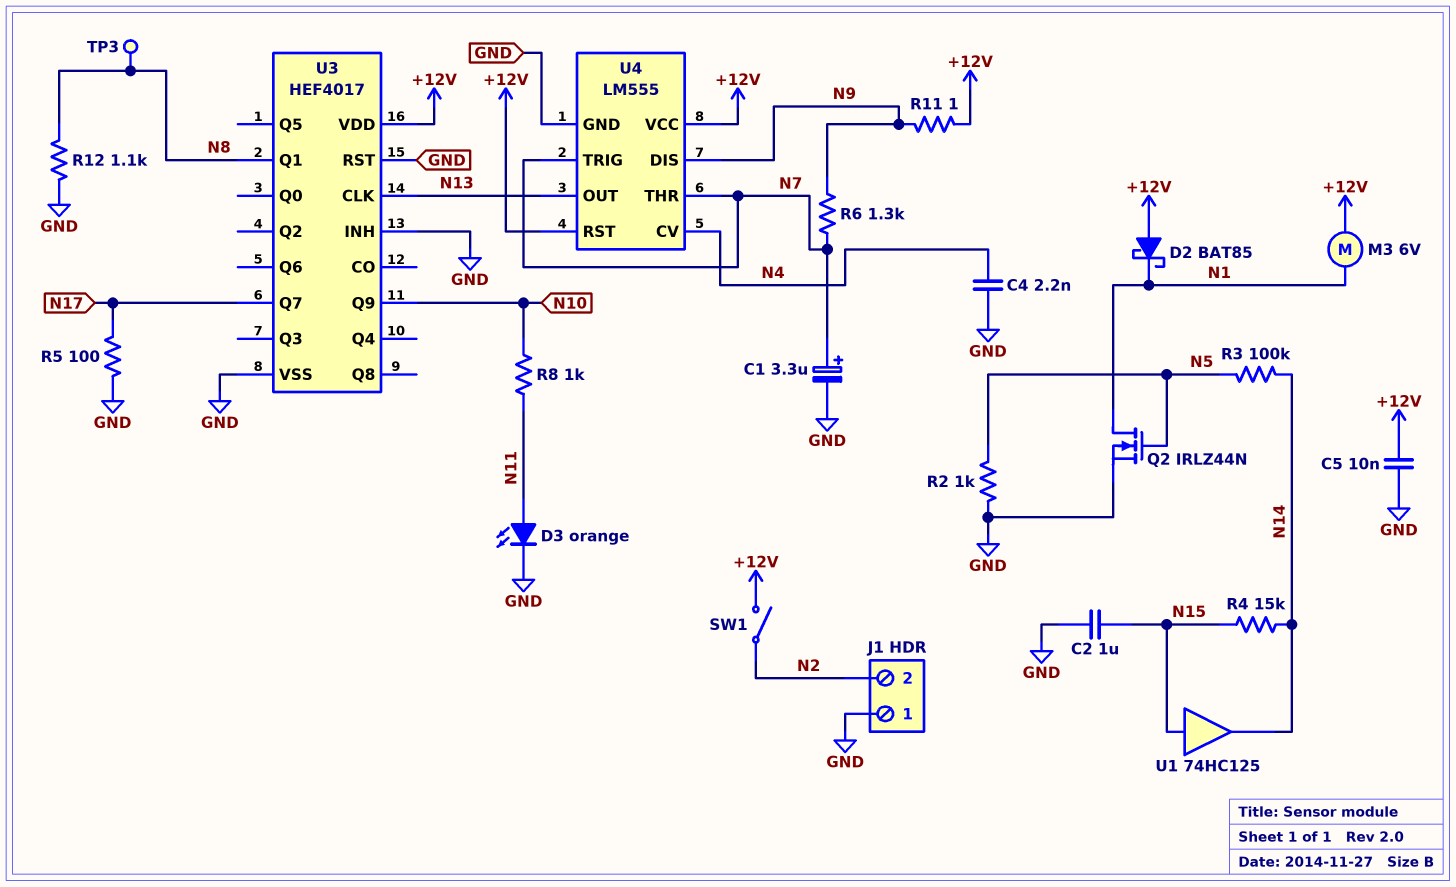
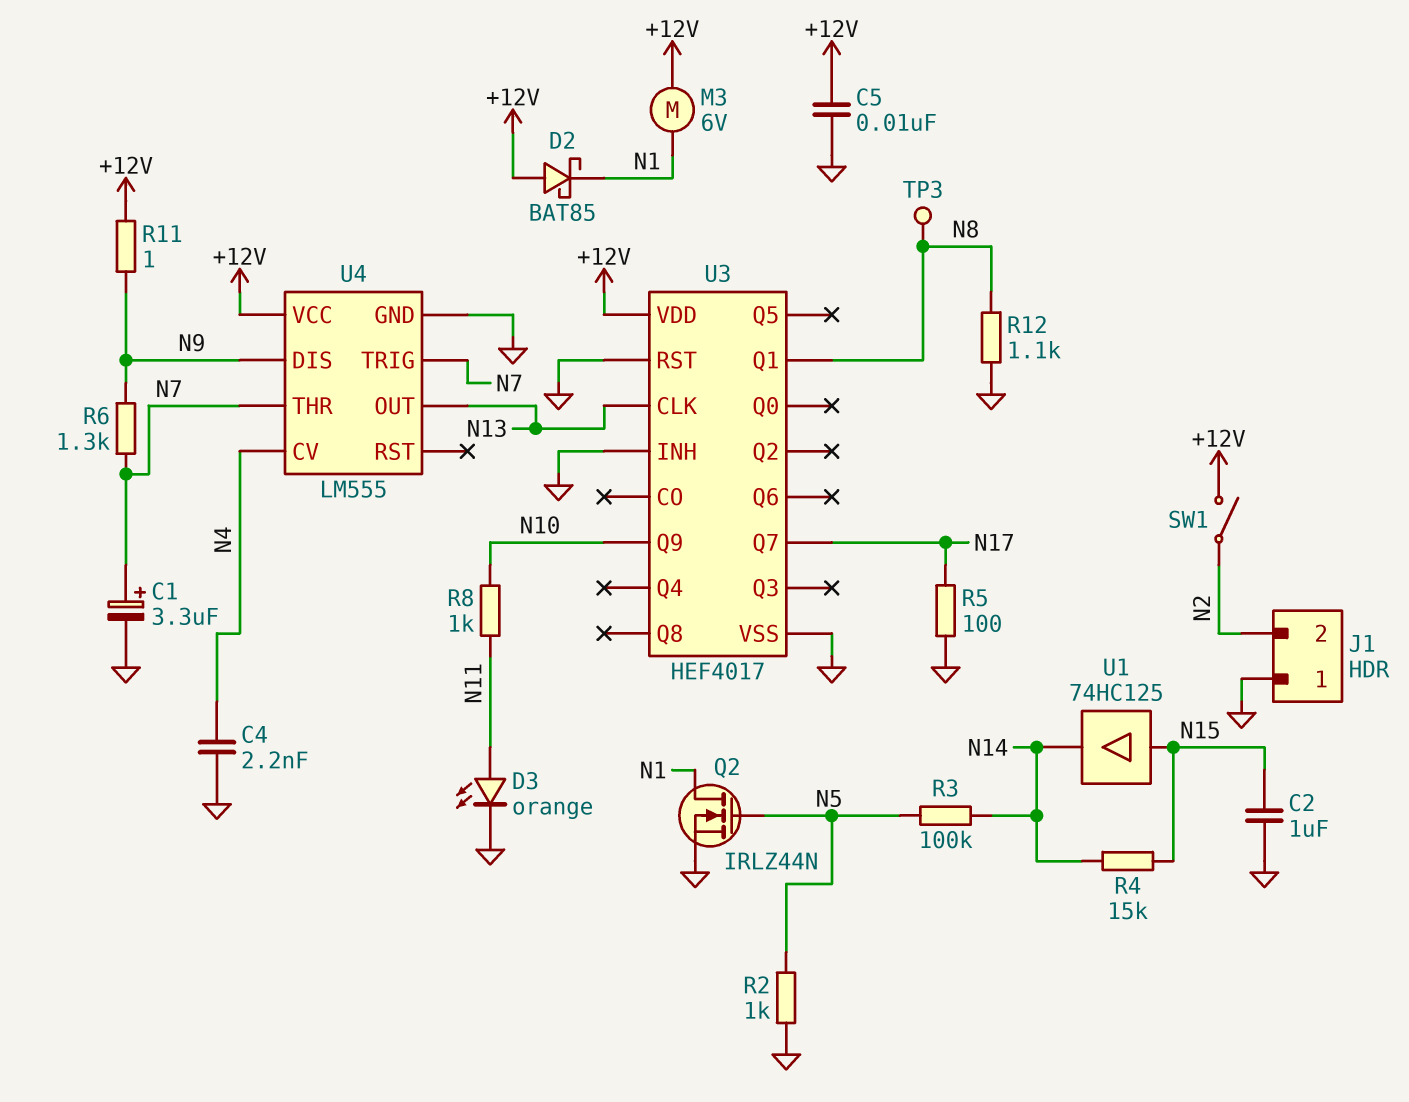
U4 pin RST: +12V -> none

